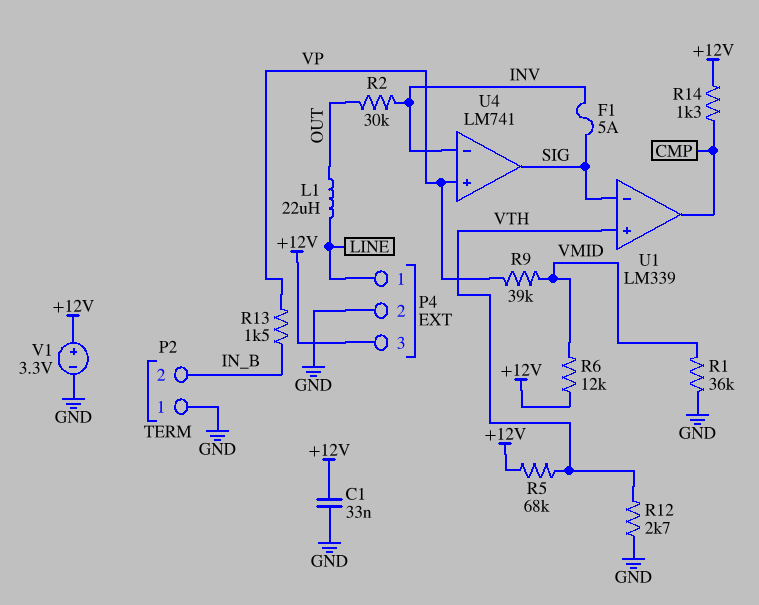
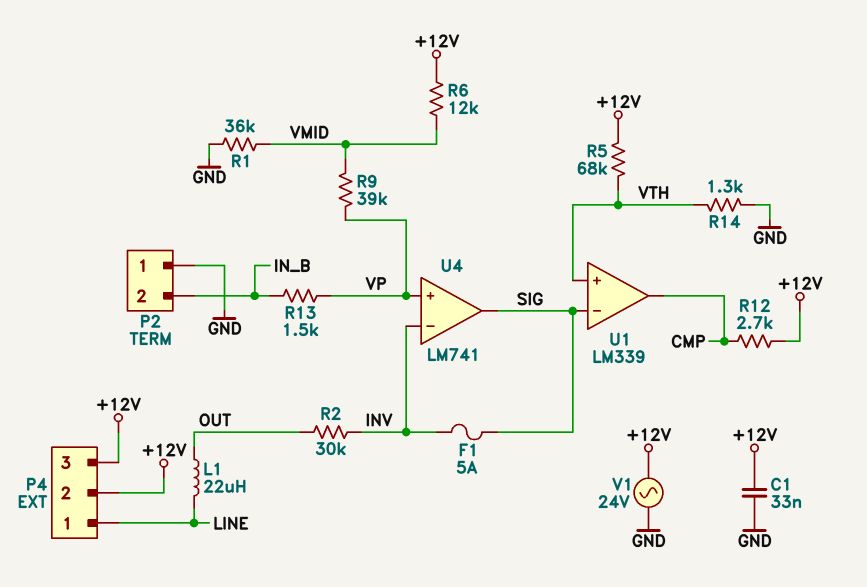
P4 pin 2: GND -> +12V
R12: 2.7k (GND, VTH) -> 2.7k (+12V, CMP)
R14: 1.3k (+12V, CMP) -> 1.3k (GND, VTH)
V1: 3.3V (plus +12V, minus GND) -> AC 24V (+12V, GND)

